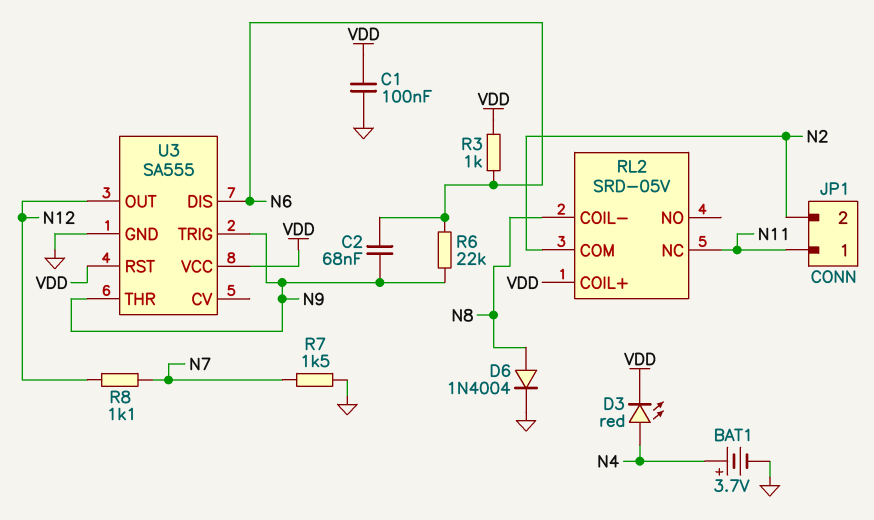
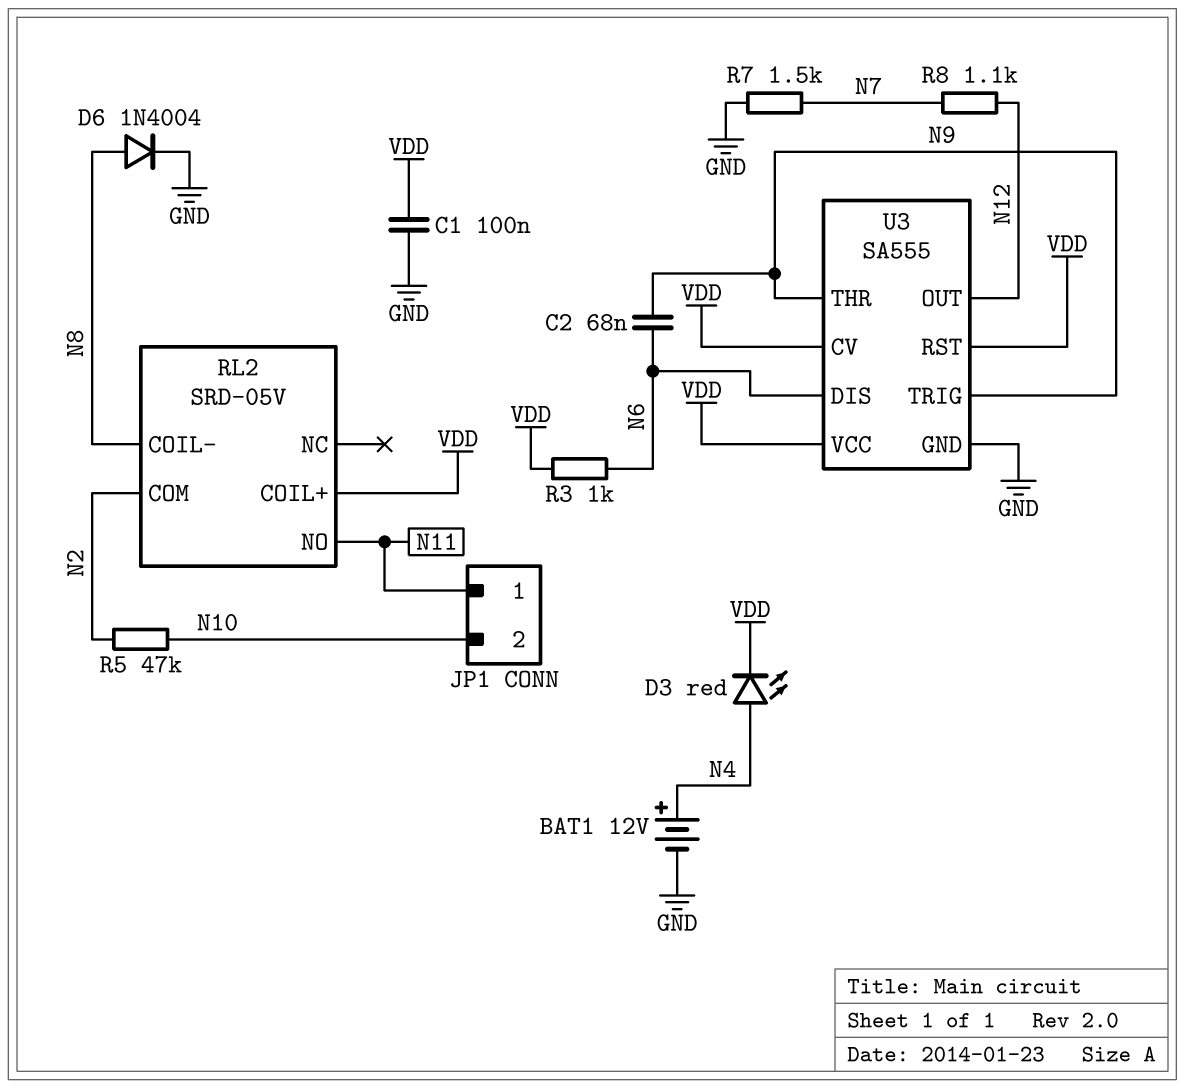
BAT1: 3.7V (plus N4, minus GND) -> 12V (plus N4, minus GND)
JP1 pin 2: N2 -> N10
R5: none -> 47k (N2, N10)
R6: 22k (N6, N9) -> none
RL2 pin NC: N11 -> none
RL2 pin NO: none -> N11
U3 pin CV: none -> VDD

